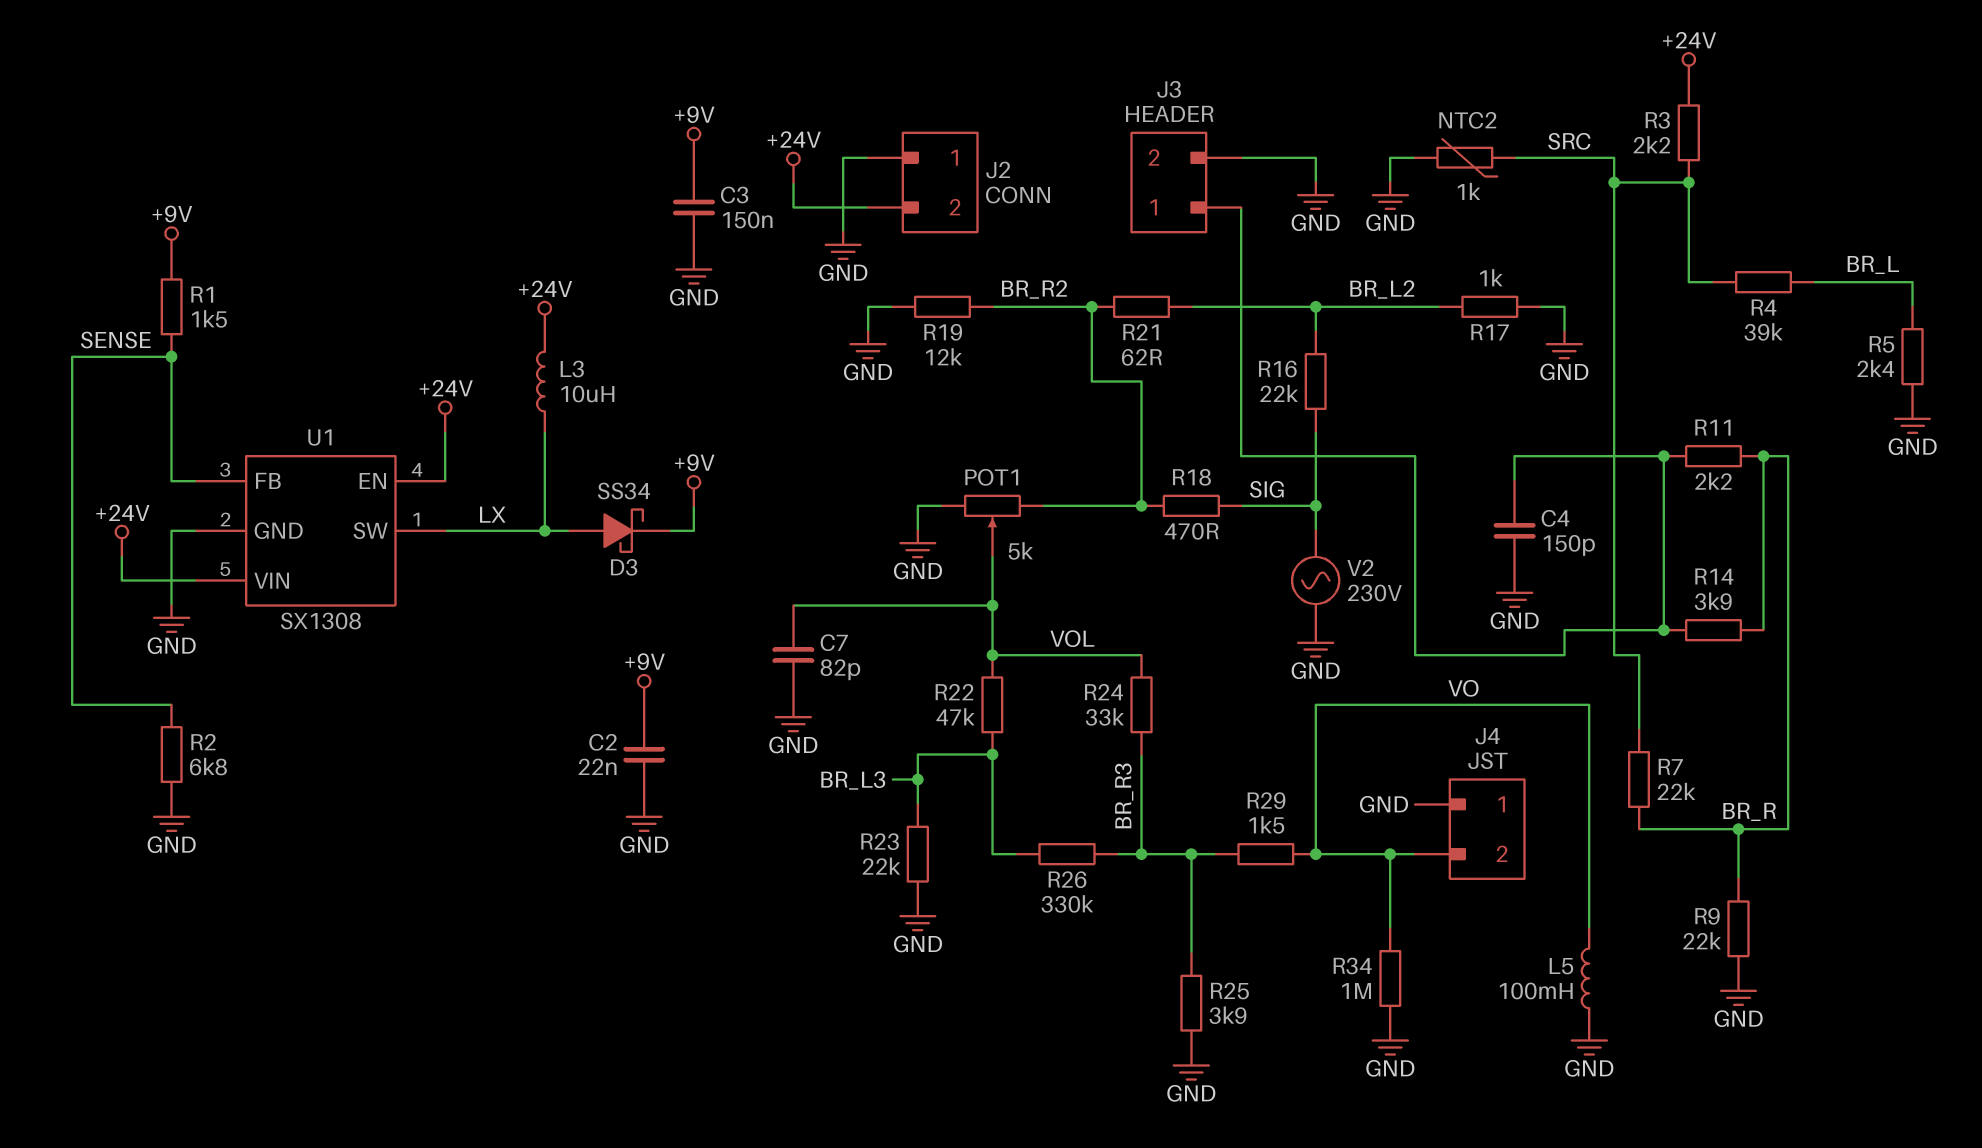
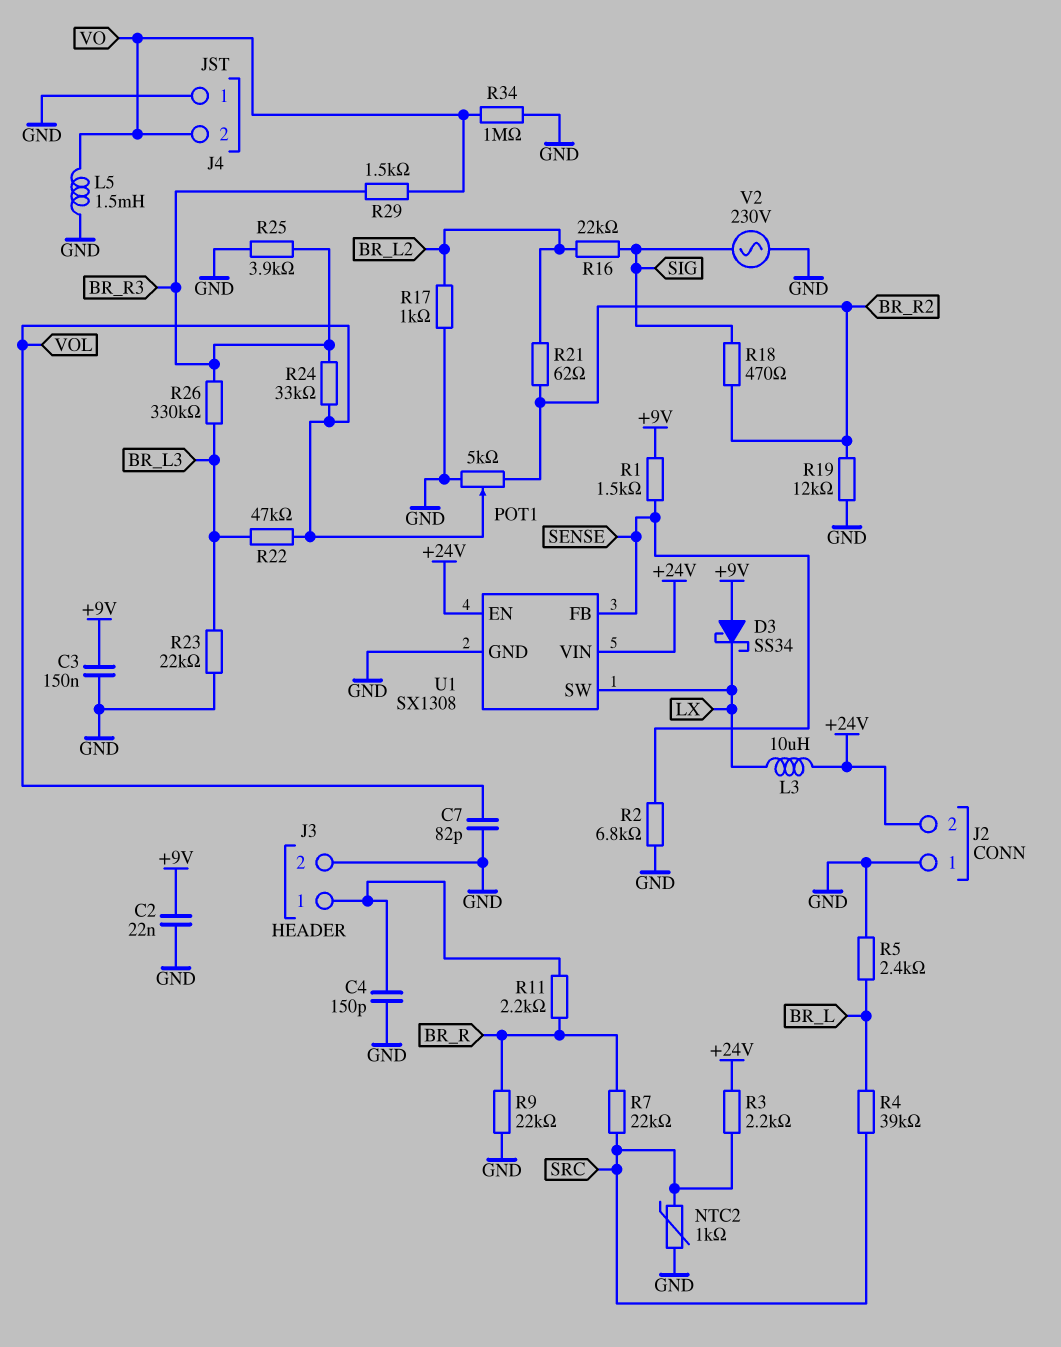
D3: schottky SS34 (A LX, K +9V) -> schottky SS34 (A +9V, K LX)
L5: 100mH (GND, VO) -> 1.5mH (GND, VO)
R14: 3.9k (BR_R, J3/1) -> none

